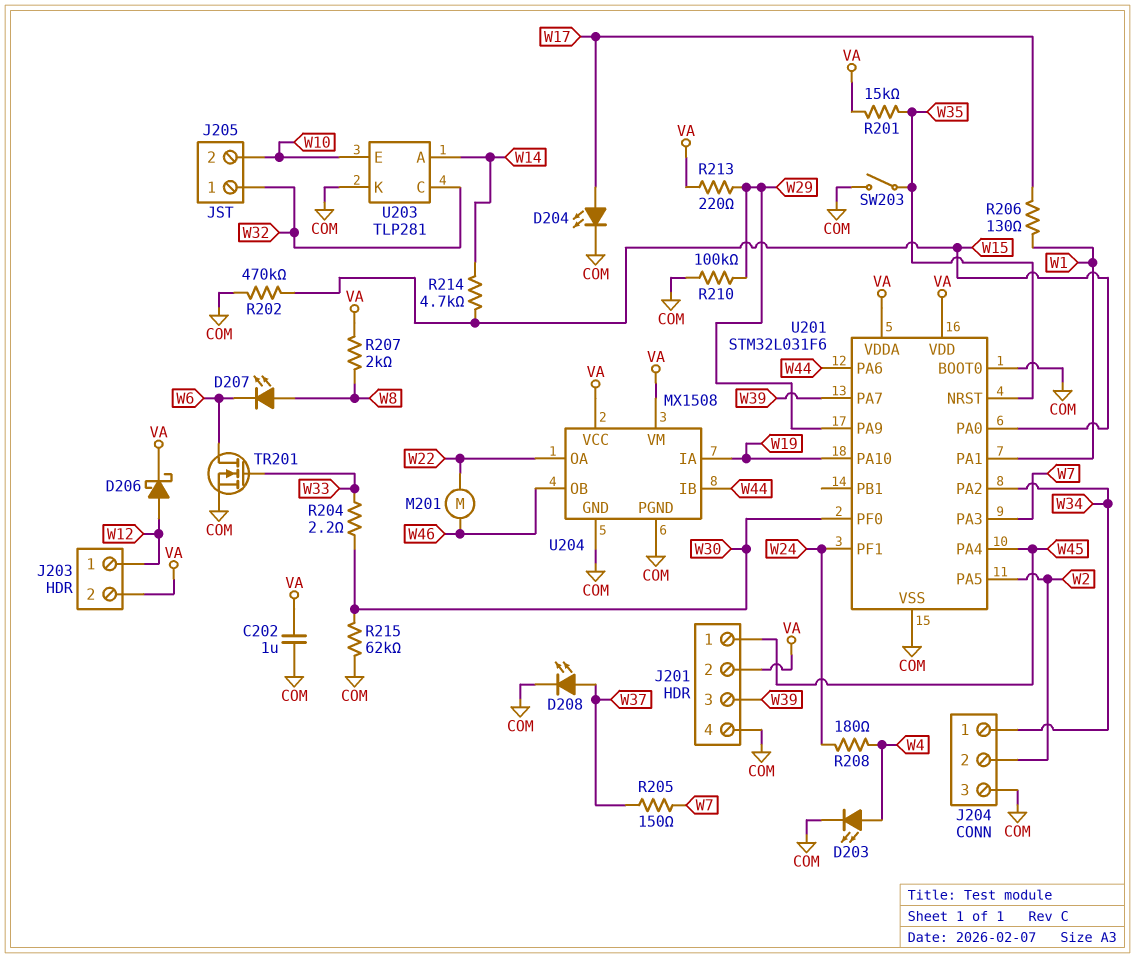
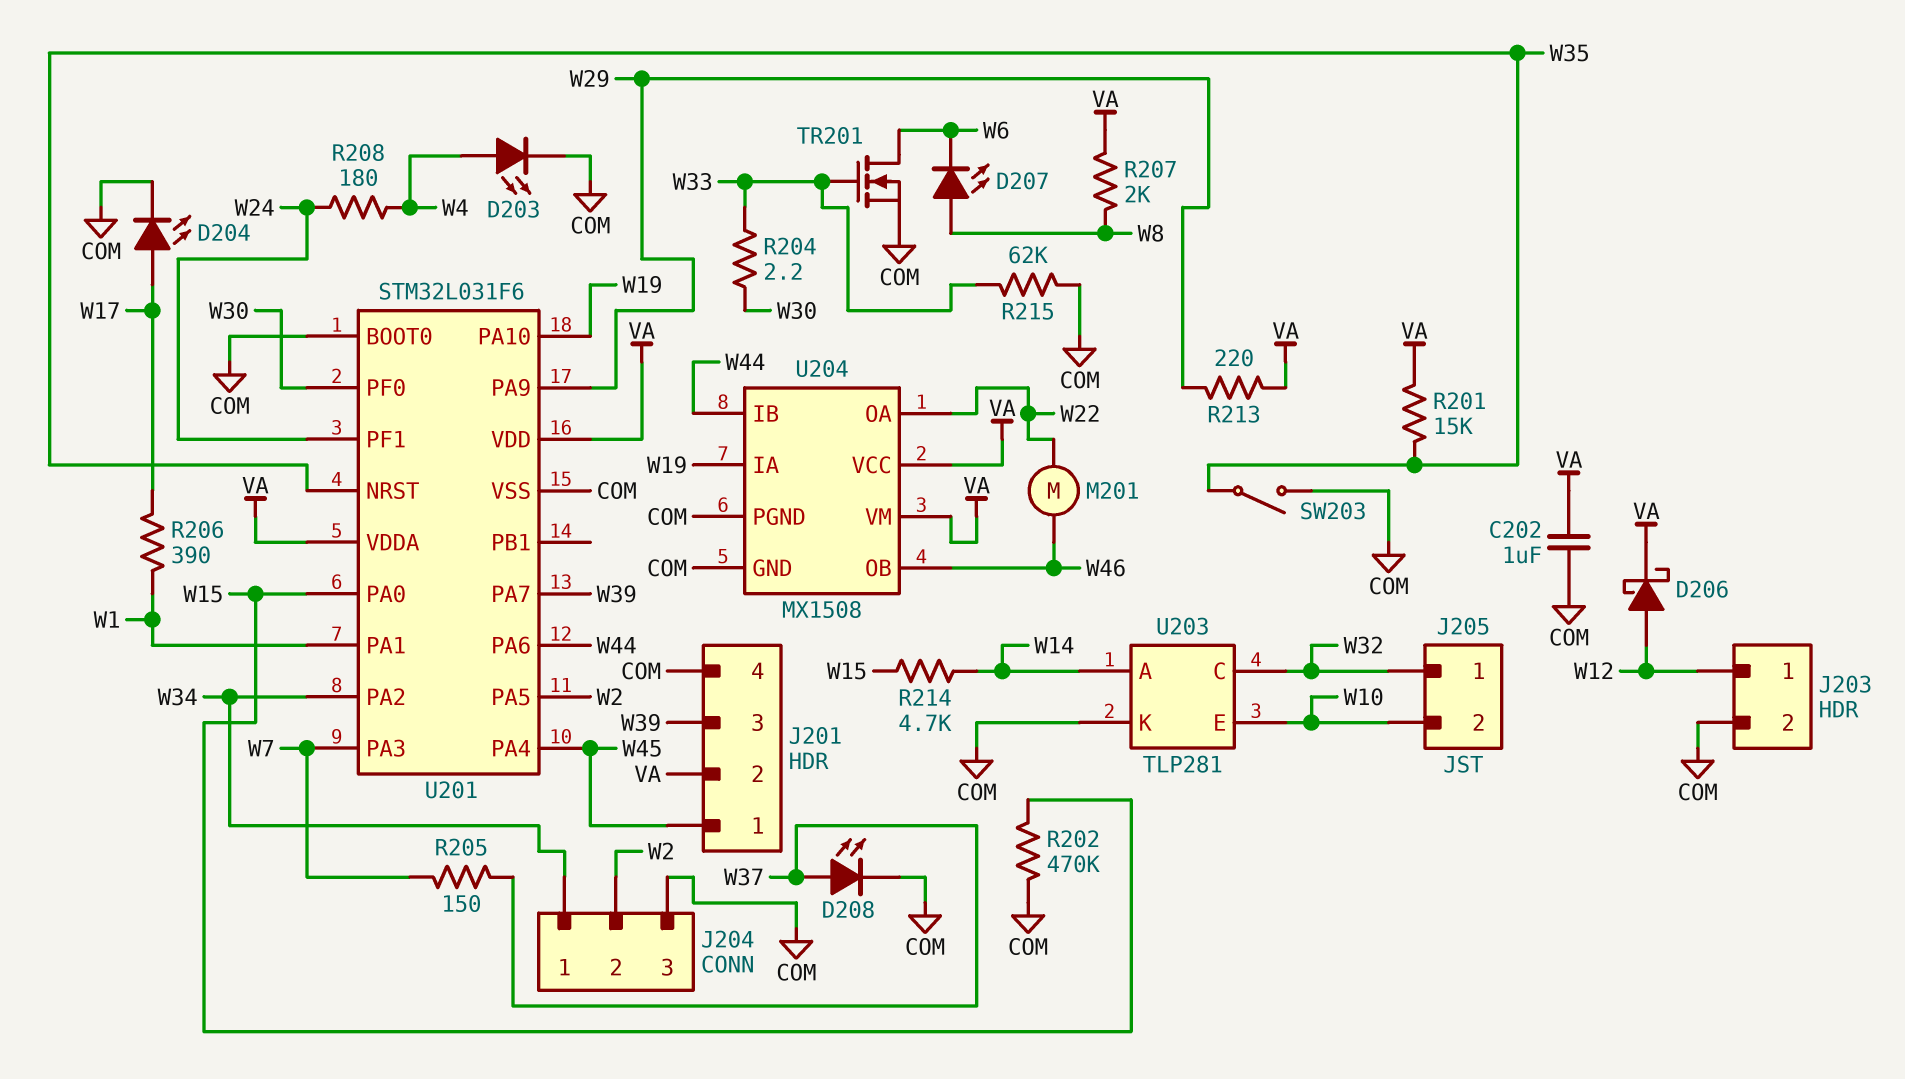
J203 pin 2: VA -> COM
R206: 130 (W1, W17) -> 390 (W1, W17)
R210: 100k (COM, W29) -> none
R215: 62k (COM, W30) -> 62k (COM, W33)

